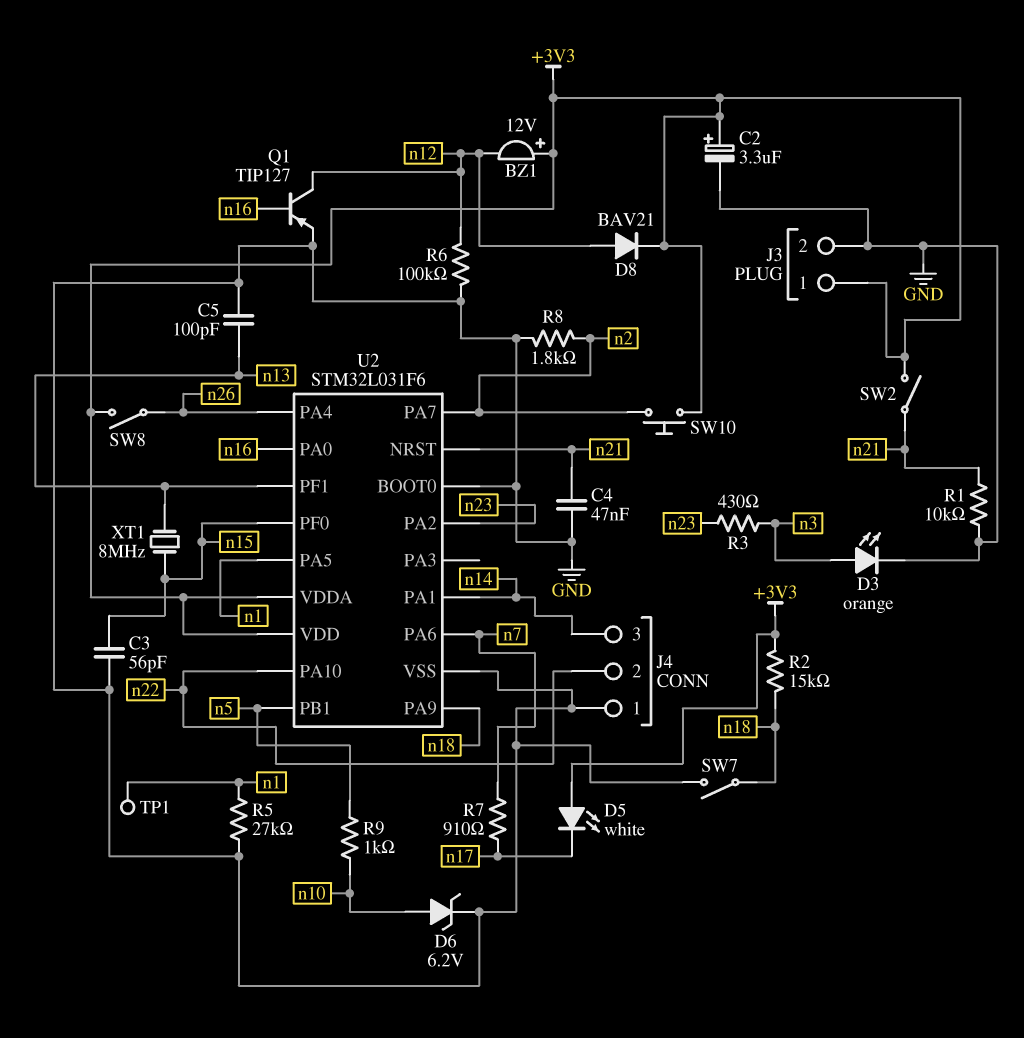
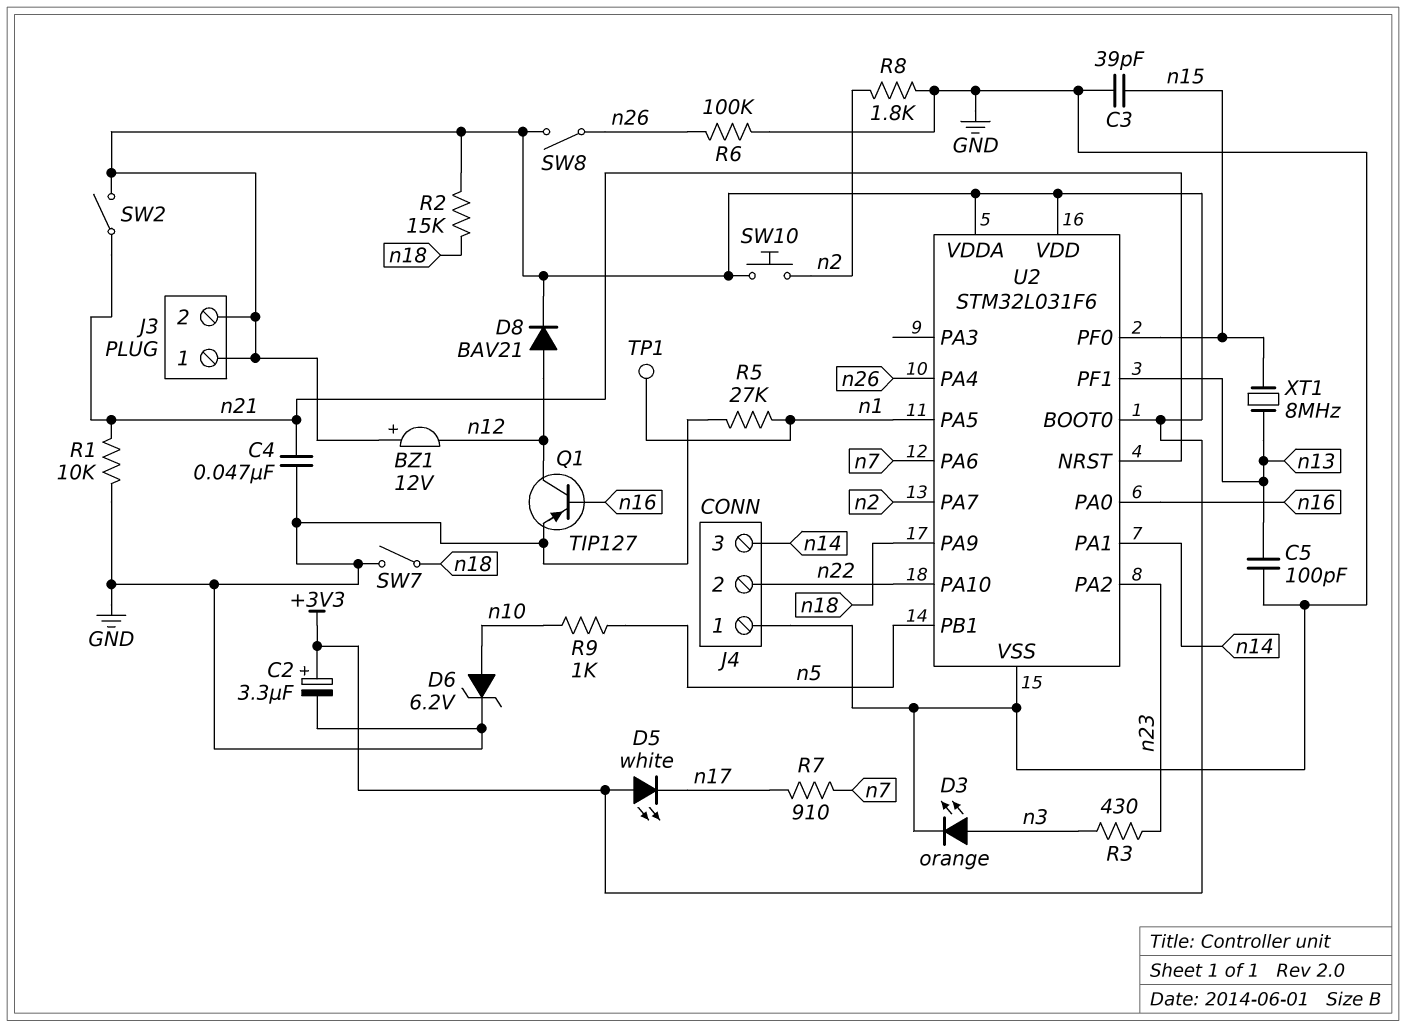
C3: 56pF (GND, n15) -> 39pF (GND, n15)
J3 pin 2: GND -> +3V3
R6: 100k (GND, n12) -> 100k (GND, n26)
U2 pin BOOT0: GND -> +3V3

